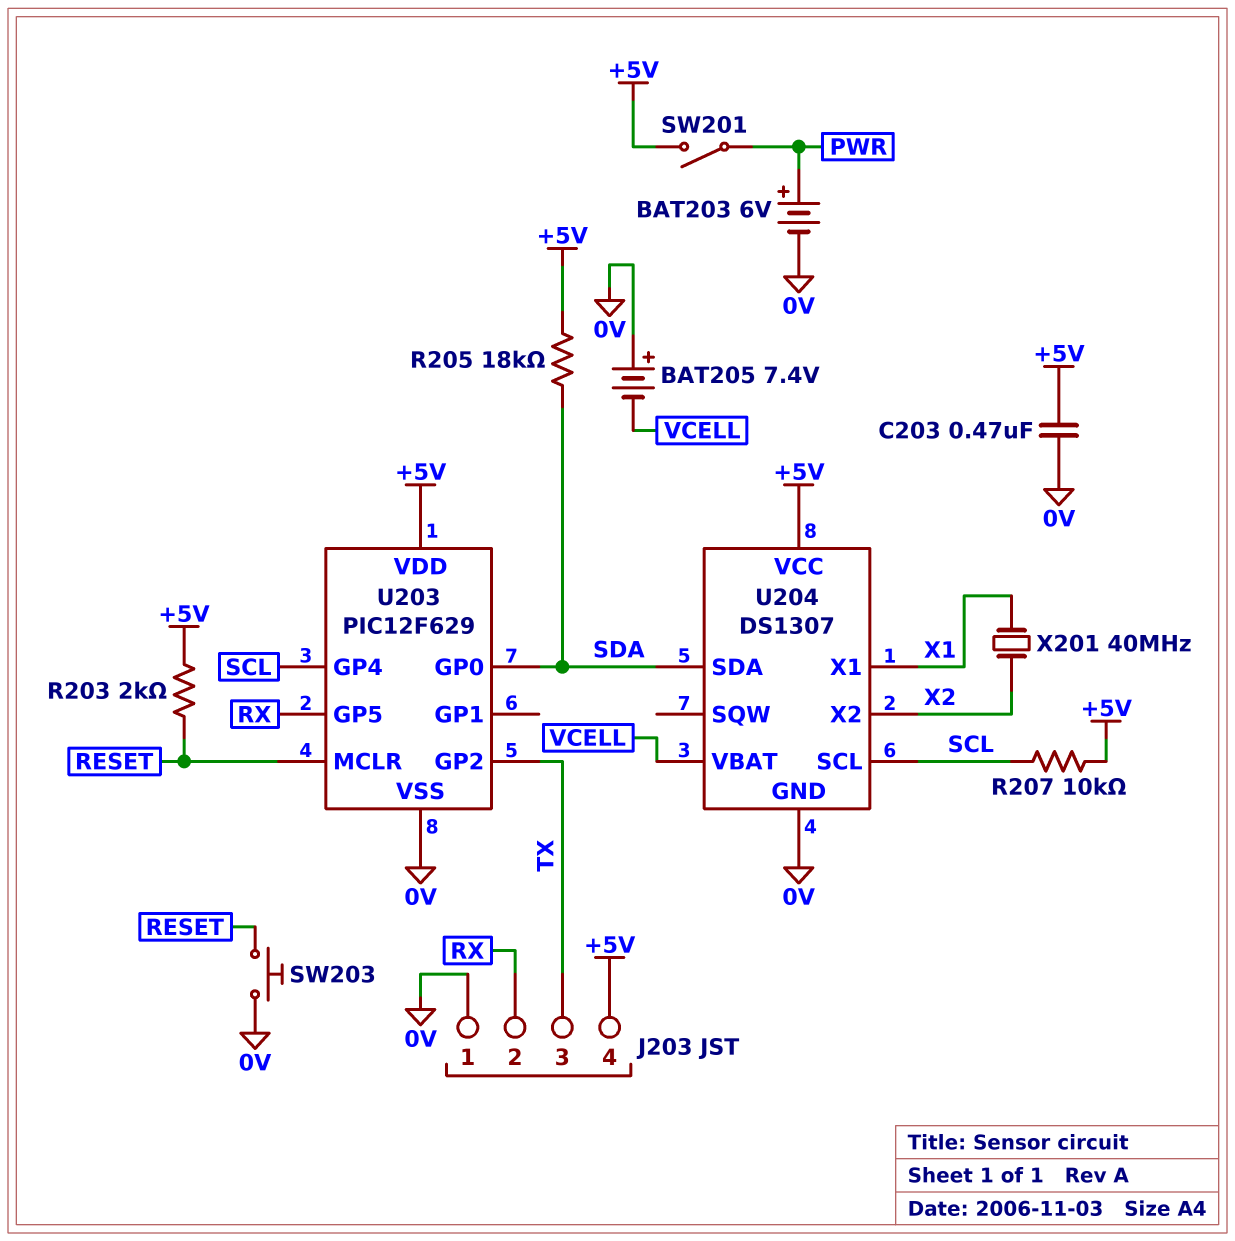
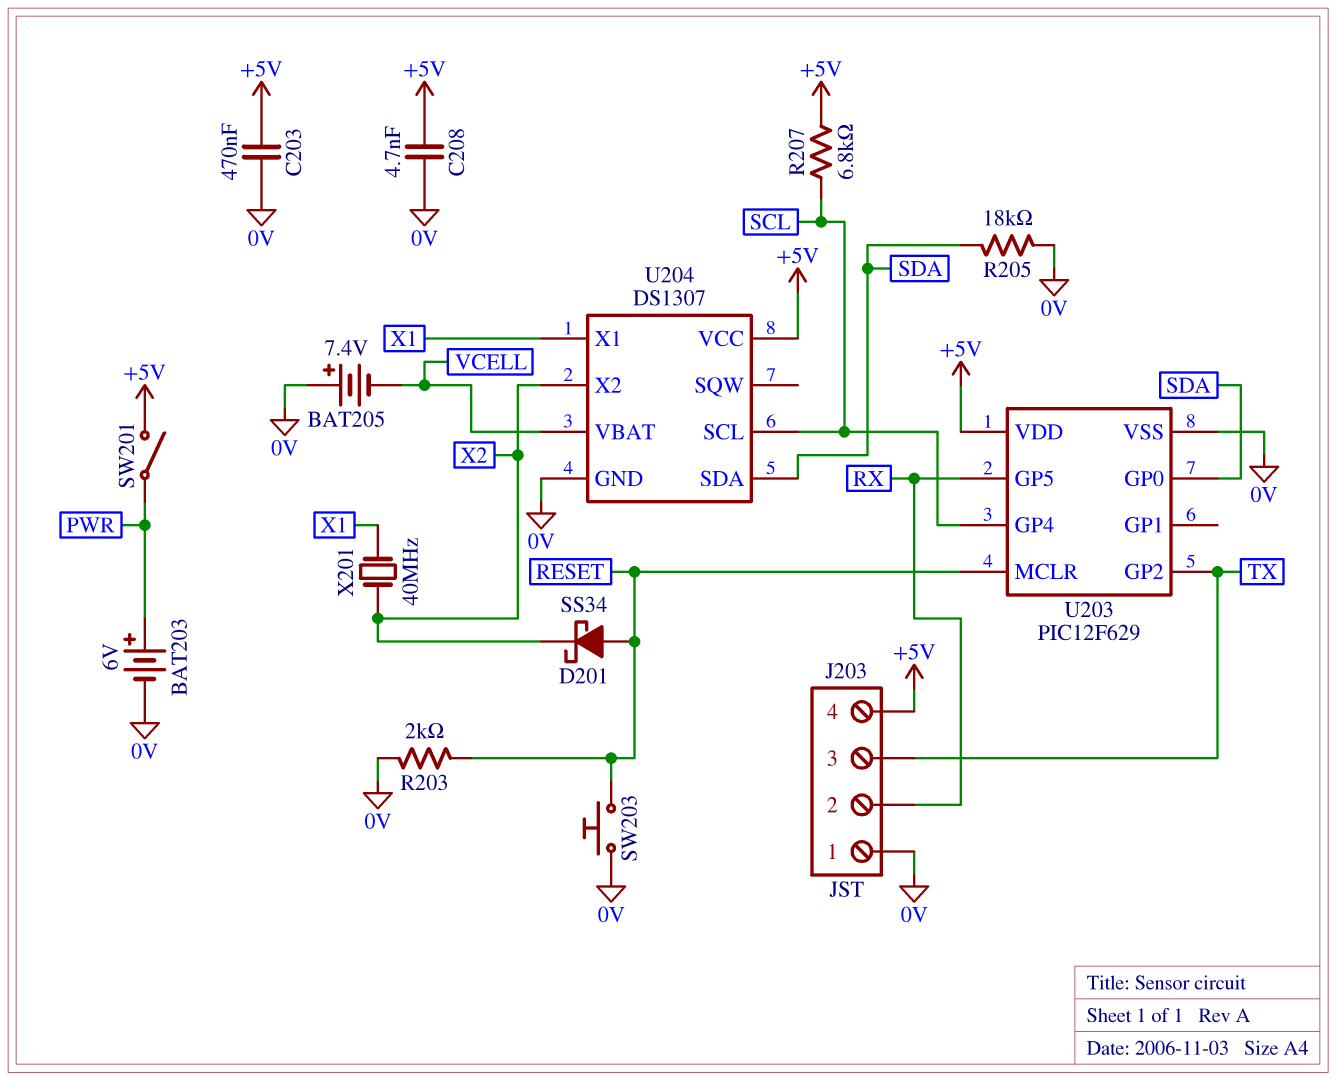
C208: none -> 4.7nF (+5V, 0V)
D201: none -> schottky SS34 (A RESET, K X2)
R203: 2k (+5V, RESET) -> 2k (0V, RESET)
R205: 18k (+5V, SDA) -> 18k (0V, SDA)
R207: 10k (+5V, SCL) -> 6.8k (+5V, SCL)

